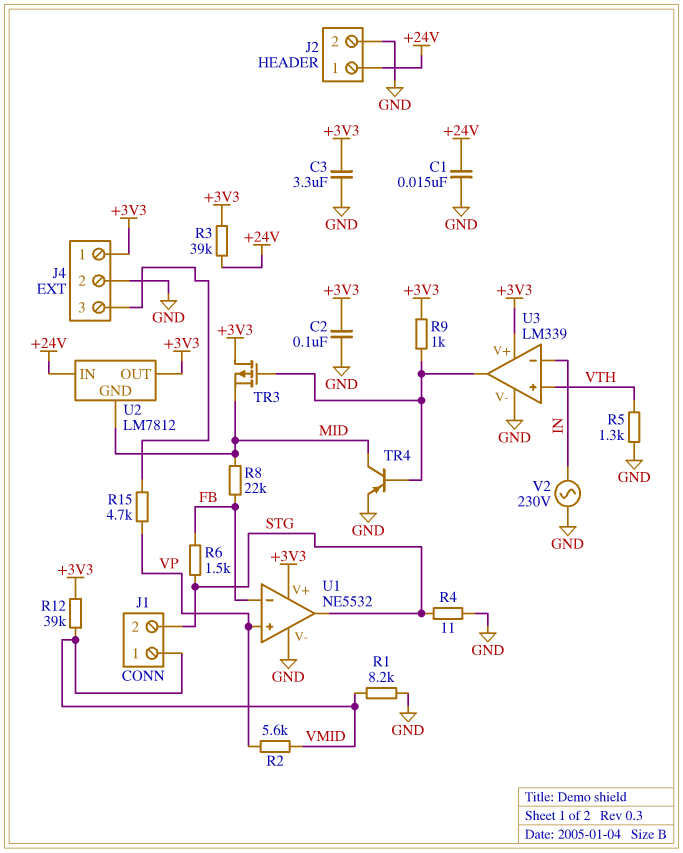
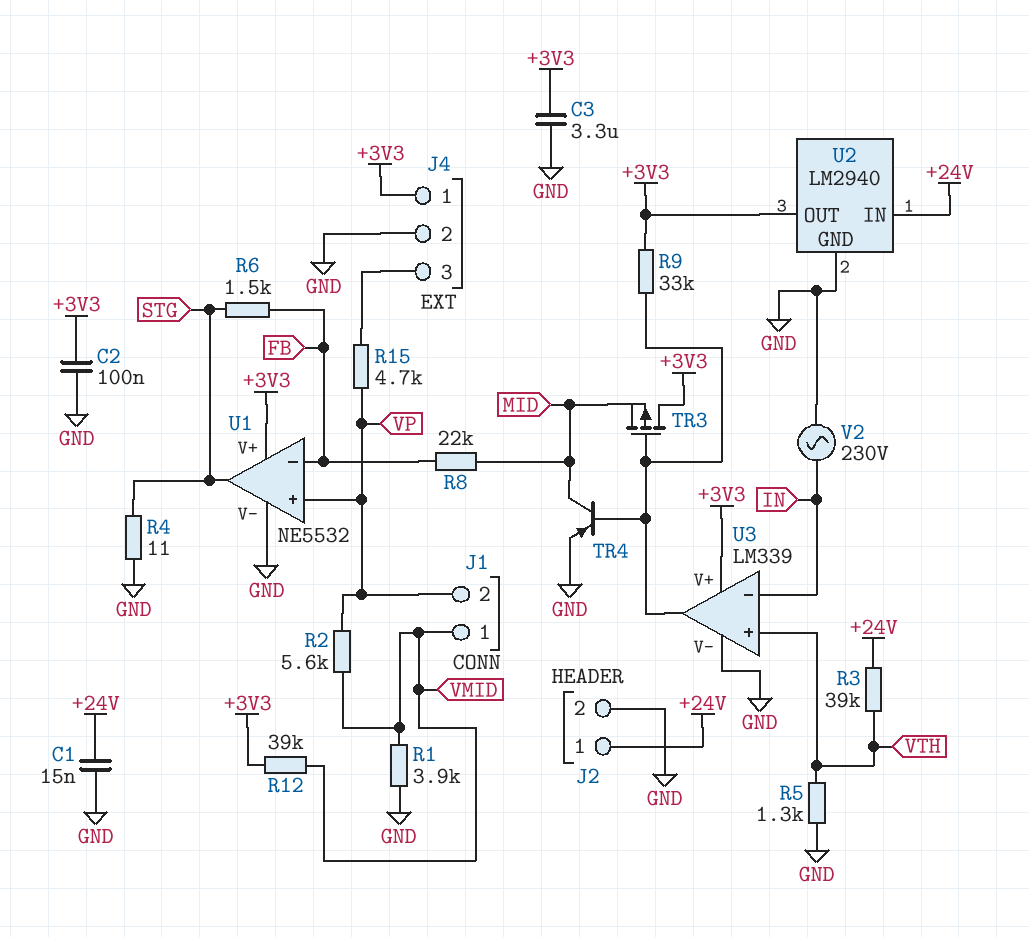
J1 pin 2: STG -> VP
R1: 8.2k (GND, VMID) -> 3.9k (GND, VMID)
R3: 39k (+3V3, +24V) -> 39k (+24V, VTH)
R9: 1k (+3V3, U3/out) -> 33k (+3V3, U3/out)
U2: LM7812 -> LM2940
U2 pin GND: MID -> GND

